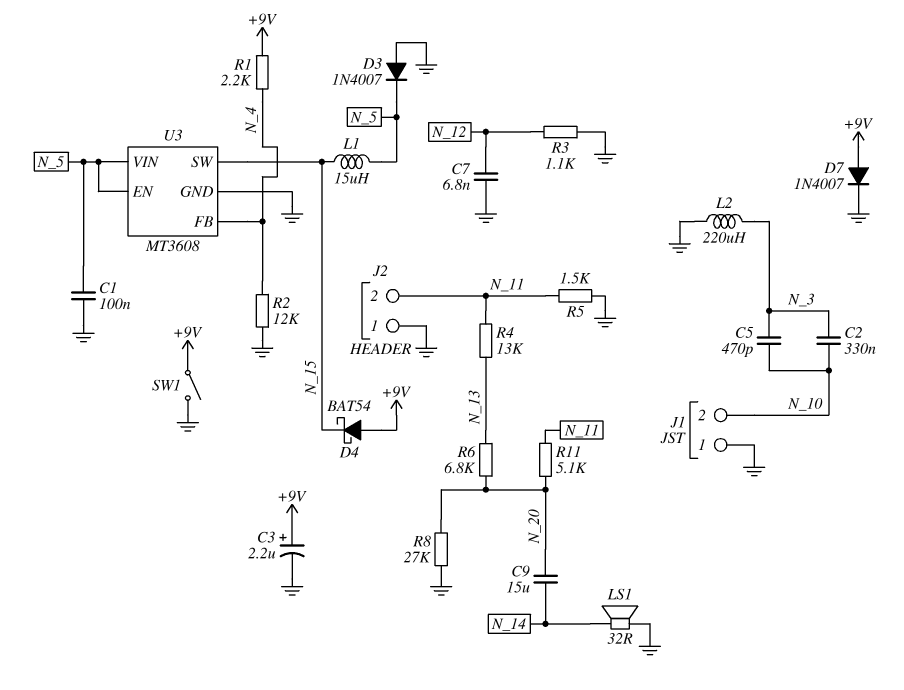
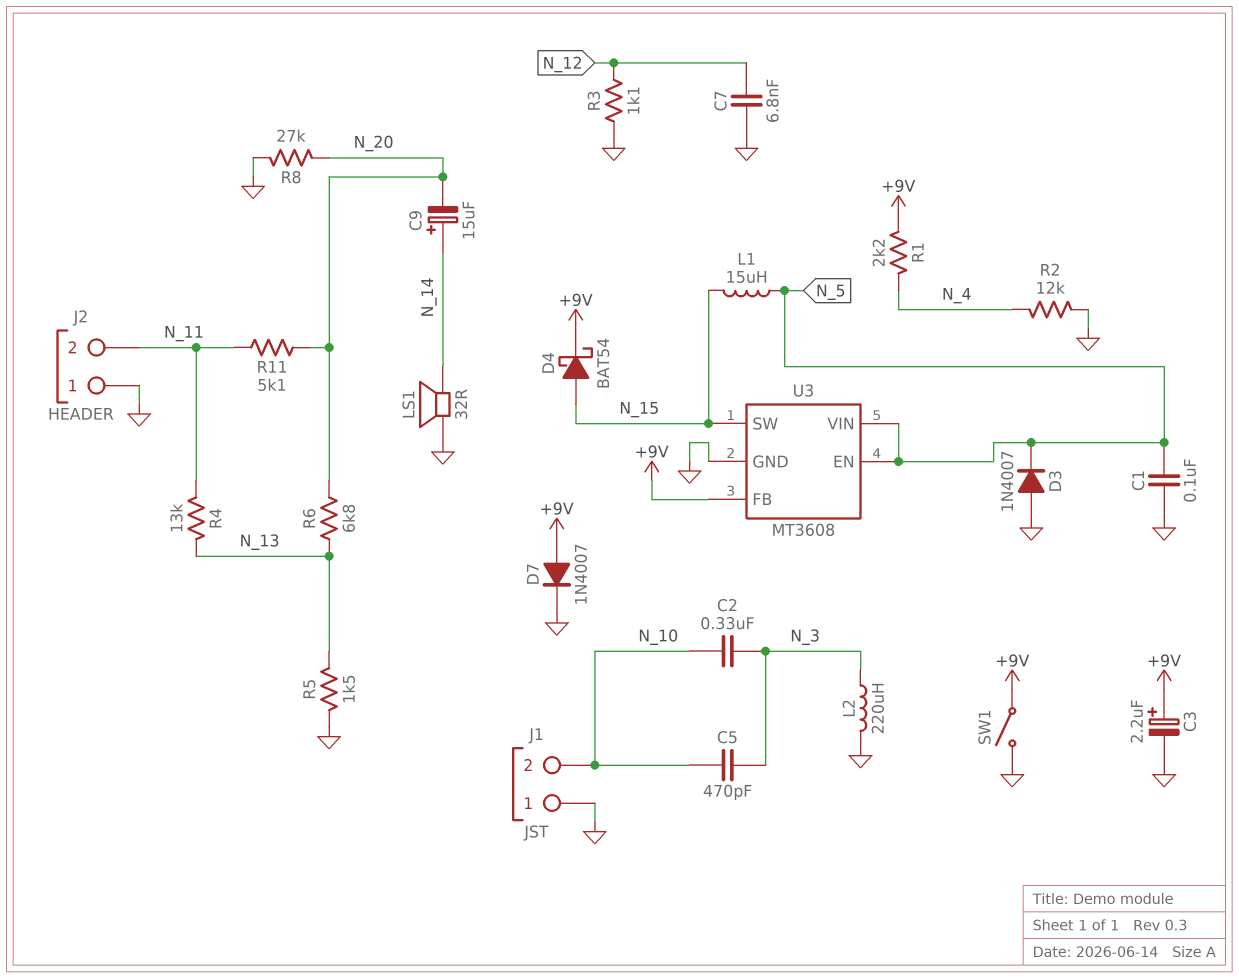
C9: 15uF (N_14, N_20) -> 15uF (plus N_14, minus N_20)
D4: schottky BAT54 (A +9V, K N_15) -> schottky BAT54 (A N_15, K +9V)
R5: 1.5k (GND, N_11) -> 1.5k (GND, N_13)
U3 pin FB: N_4 -> +9V

